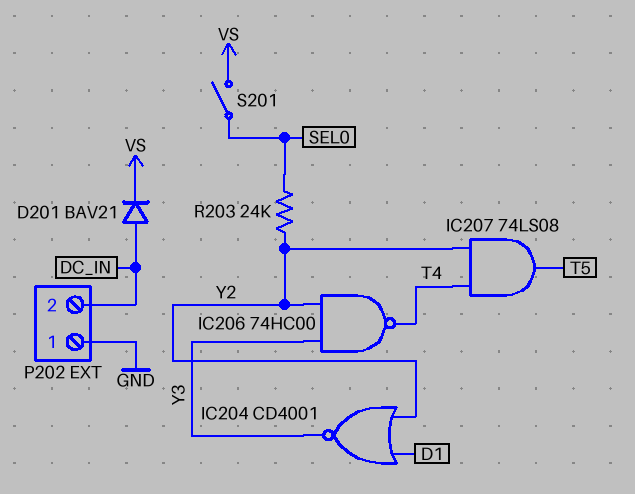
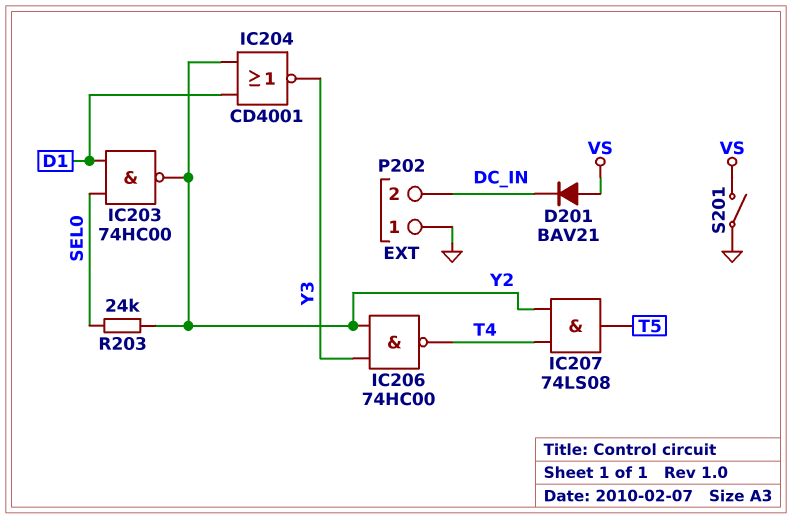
D201: diode BAV21 (A DC_IN, K VS) -> diode BAV21 (A VS, K DC_IN)
IC203: none -> NAND 74HC00 (in D1, in SEL0, out Y2)
S201: switch (SEL0, VS) -> switch (GND, VS)

